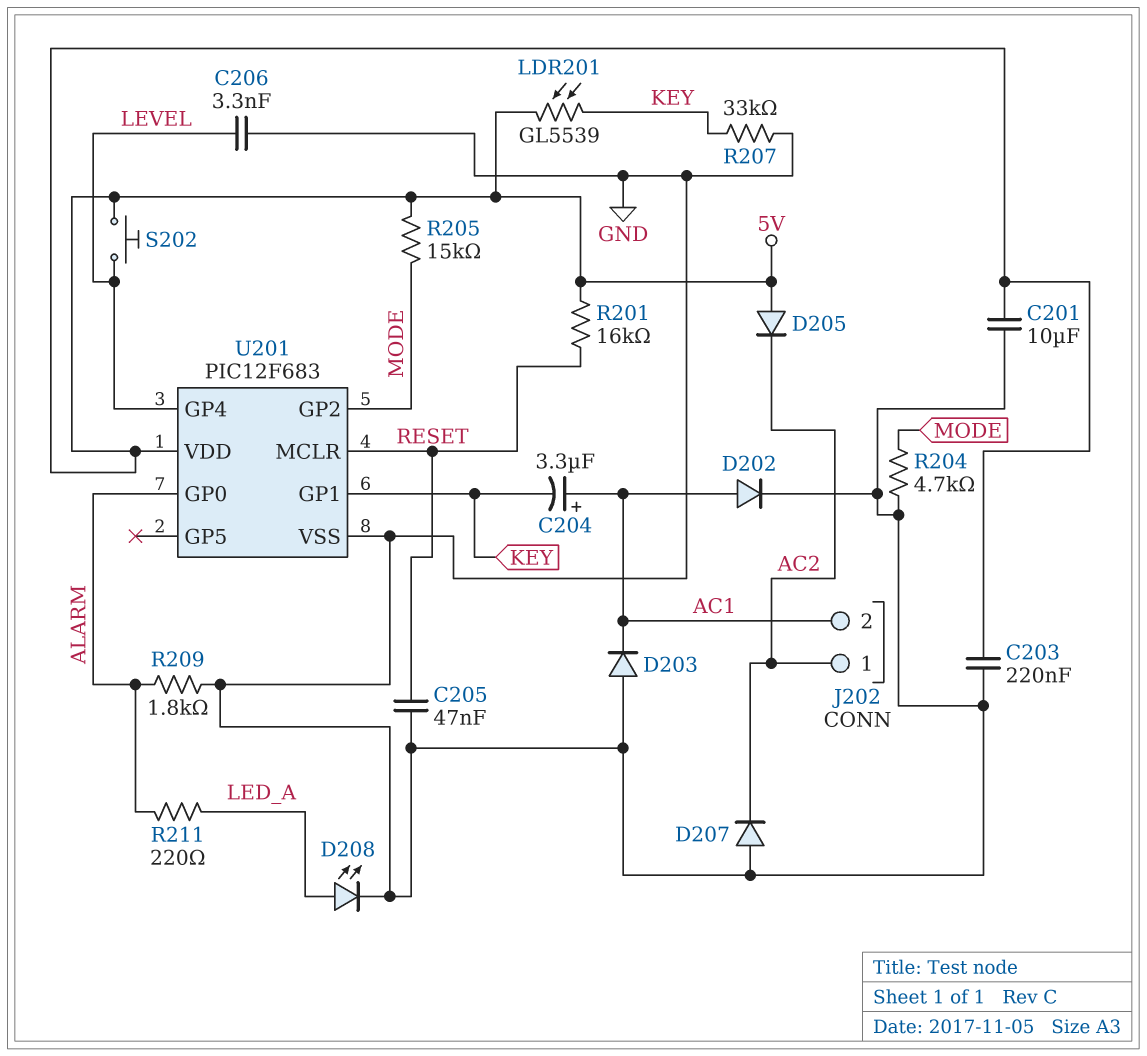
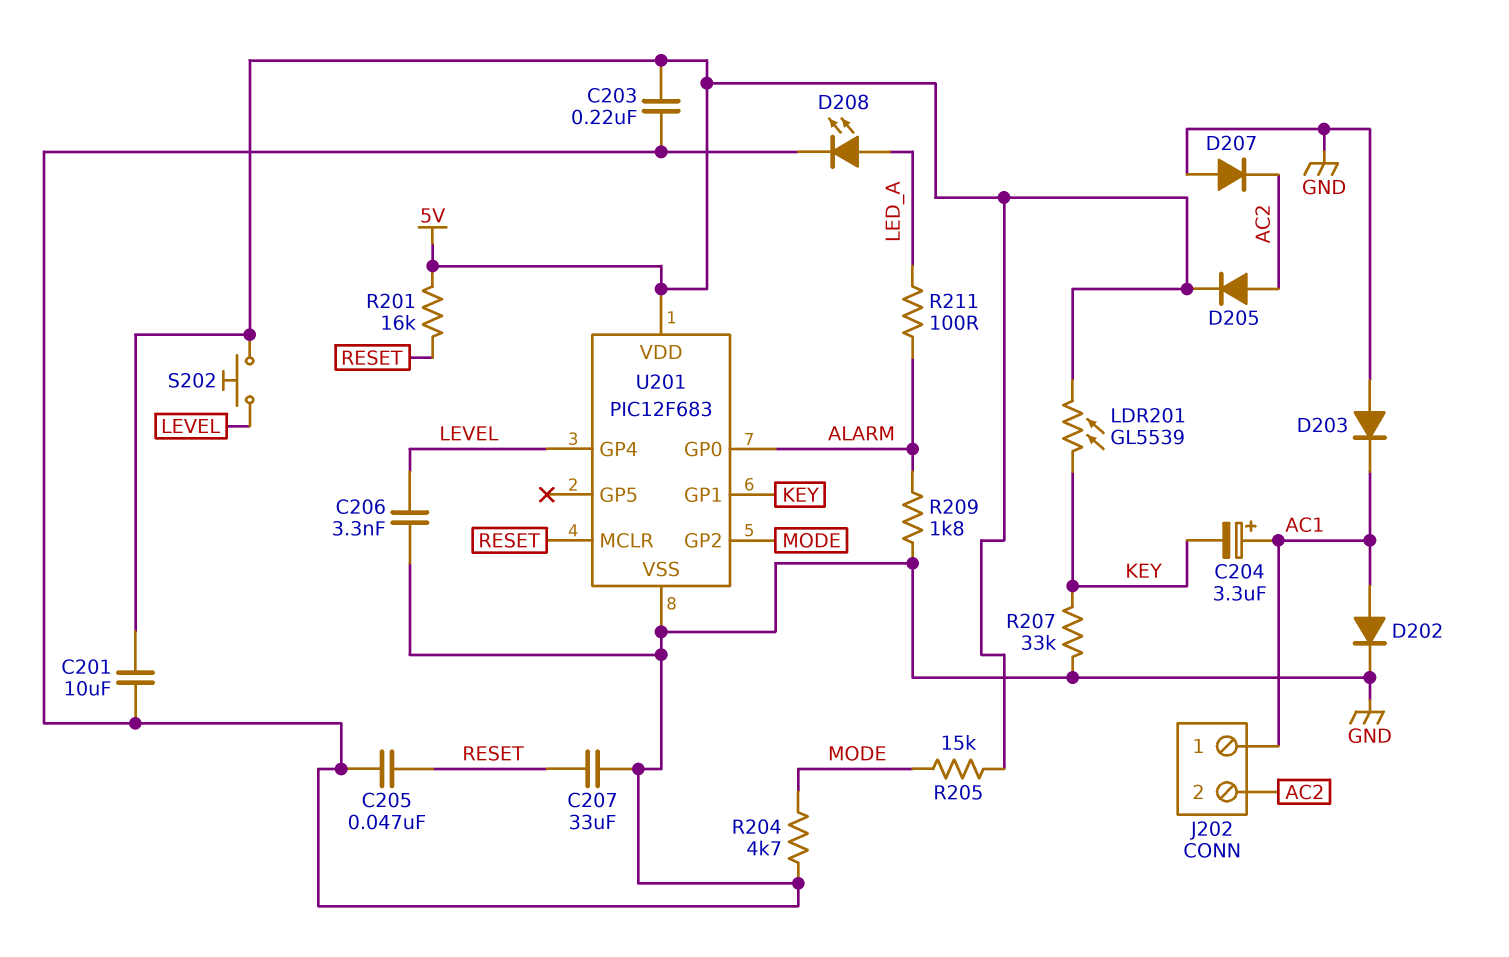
C207: none -> 33uF (GND, RESET)
D205: diode (A 5V, K AC2) -> diode (A AC2, K 5V)
J202 pin 1: AC2 -> AC1
J202 pin 2: AC1 -> AC2
R211: 220 (ALARM, LED_A) -> 100 (ALARM, LED_A)

